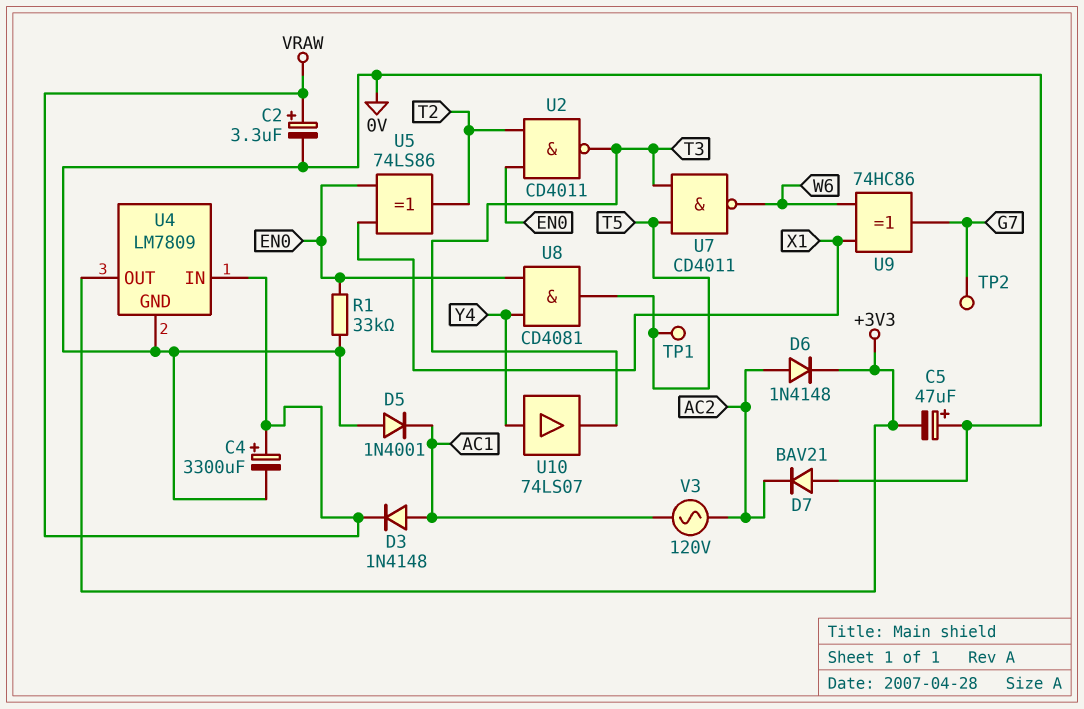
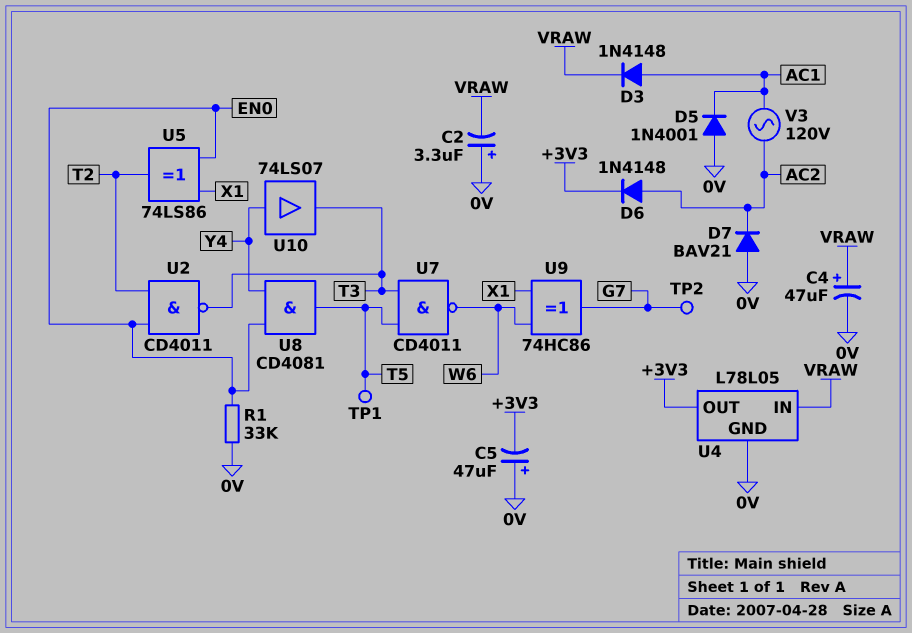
C2: 3.3uF (plus VRAW, minus 0V) -> 3.3uF (plus 0V, minus VRAW)
C4: 3300uF (plus VRAW, minus 0V) -> 47uF (plus VRAW, minus 0V)
U4: LM7809 -> L78L05

